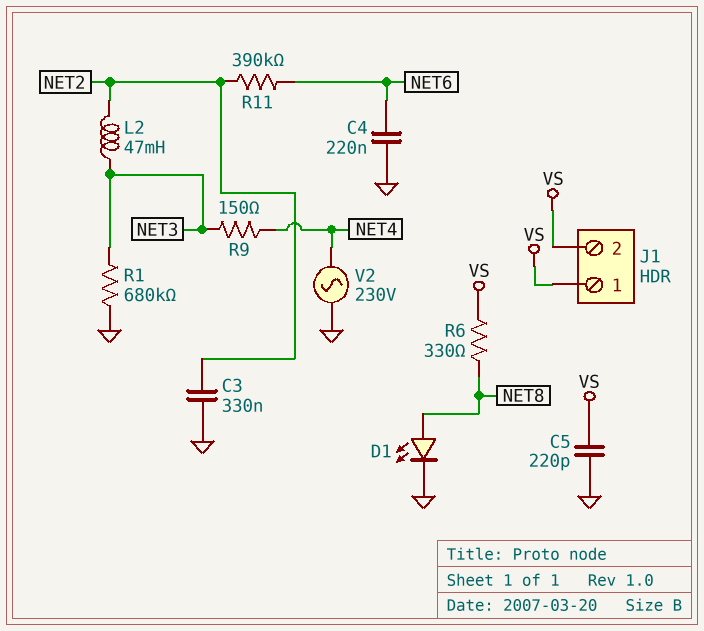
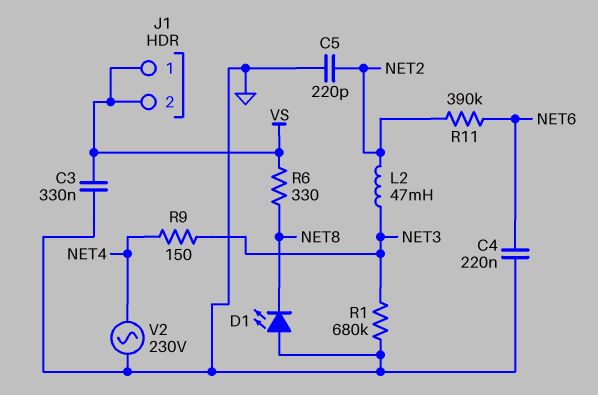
C3: 330nF (GND, NET2) -> 330nF (GND, VS)
C5: 220pF (GND, VS) -> 220pF (GND, NET2)
D1: LED (A NET8, K GND) -> LED (A GND, K NET8)

